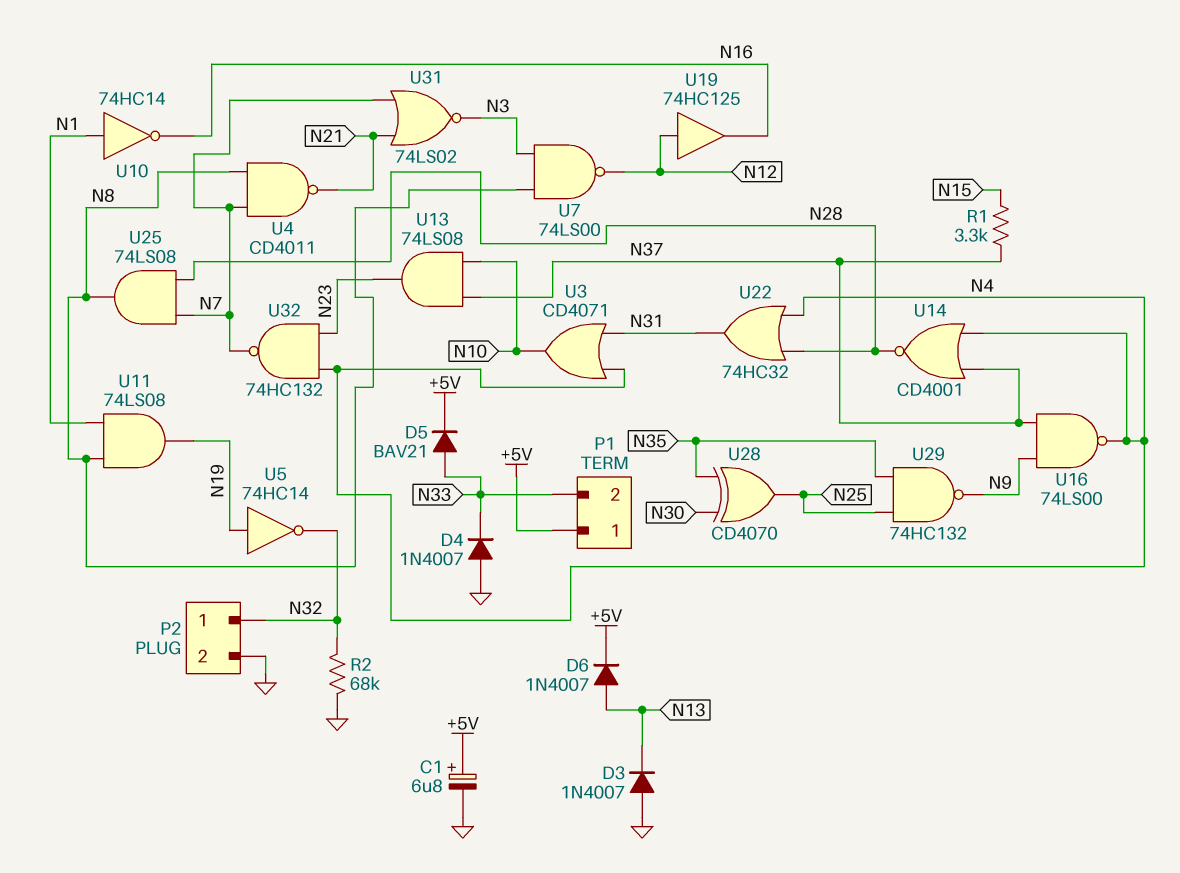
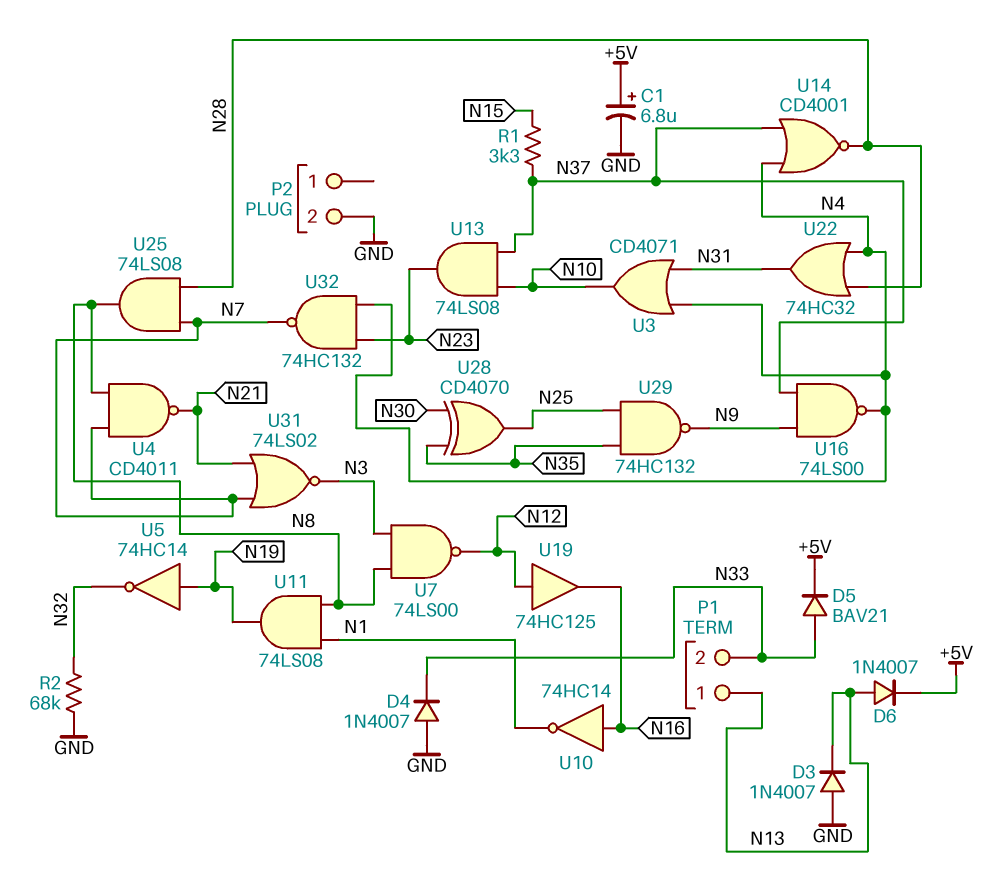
P1 pin 1: +5V -> N13
P2 pin 1: N32 -> none
U10: NOT 74HC14 (in N1, out N16) -> NOT 74HC14 (in N16, out N1)

